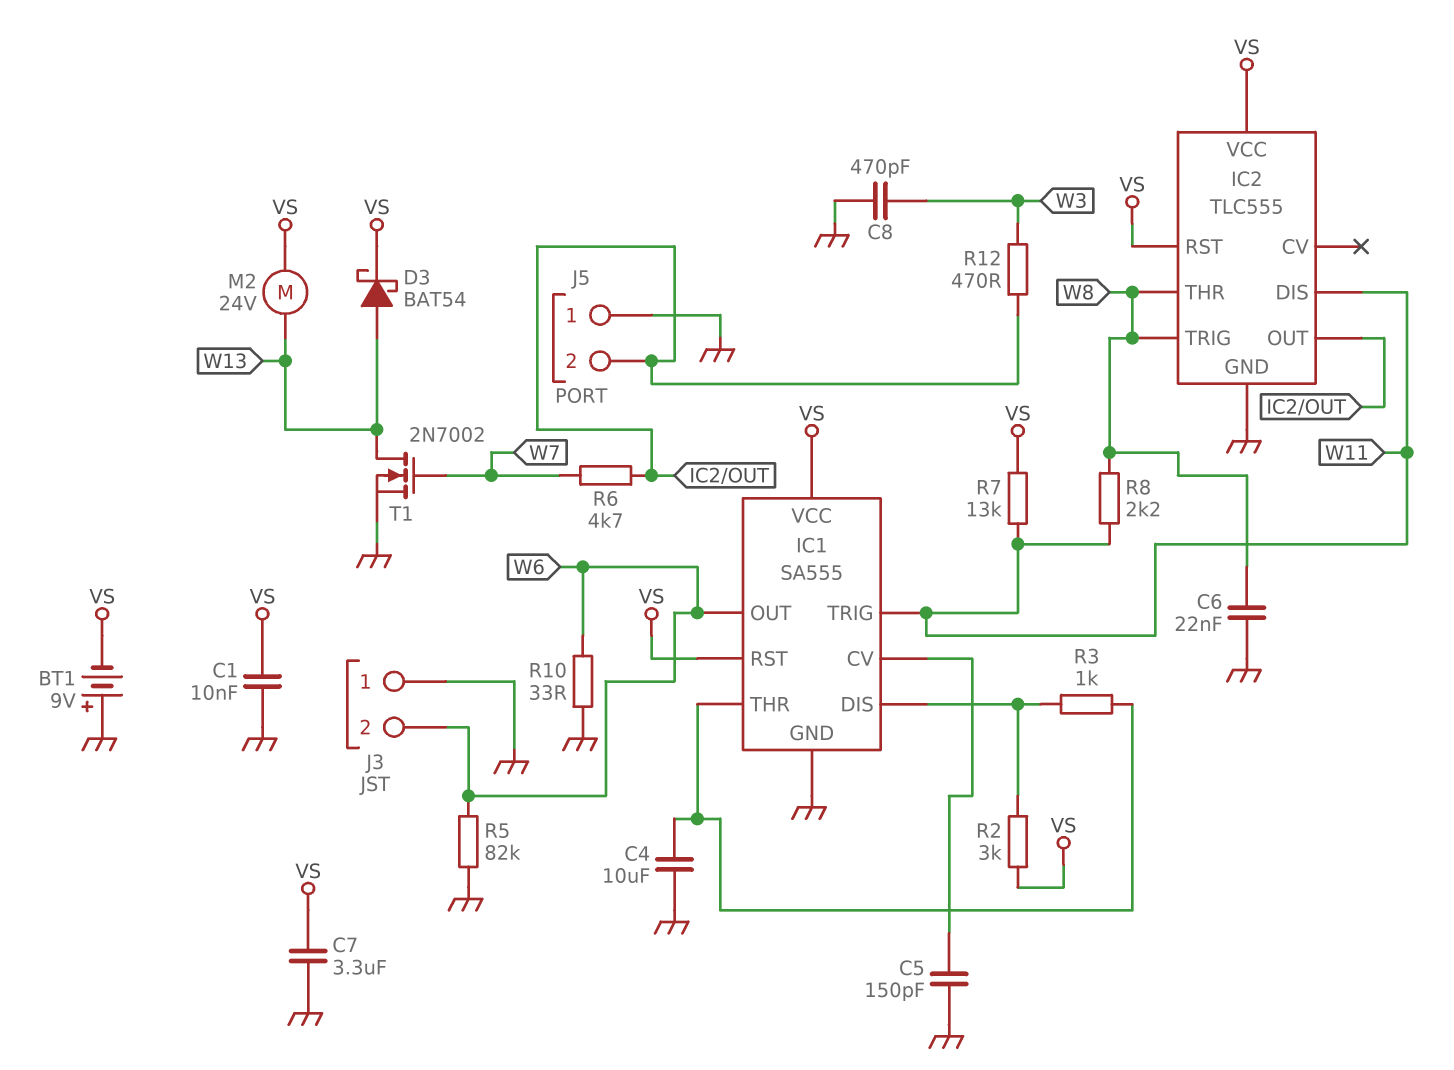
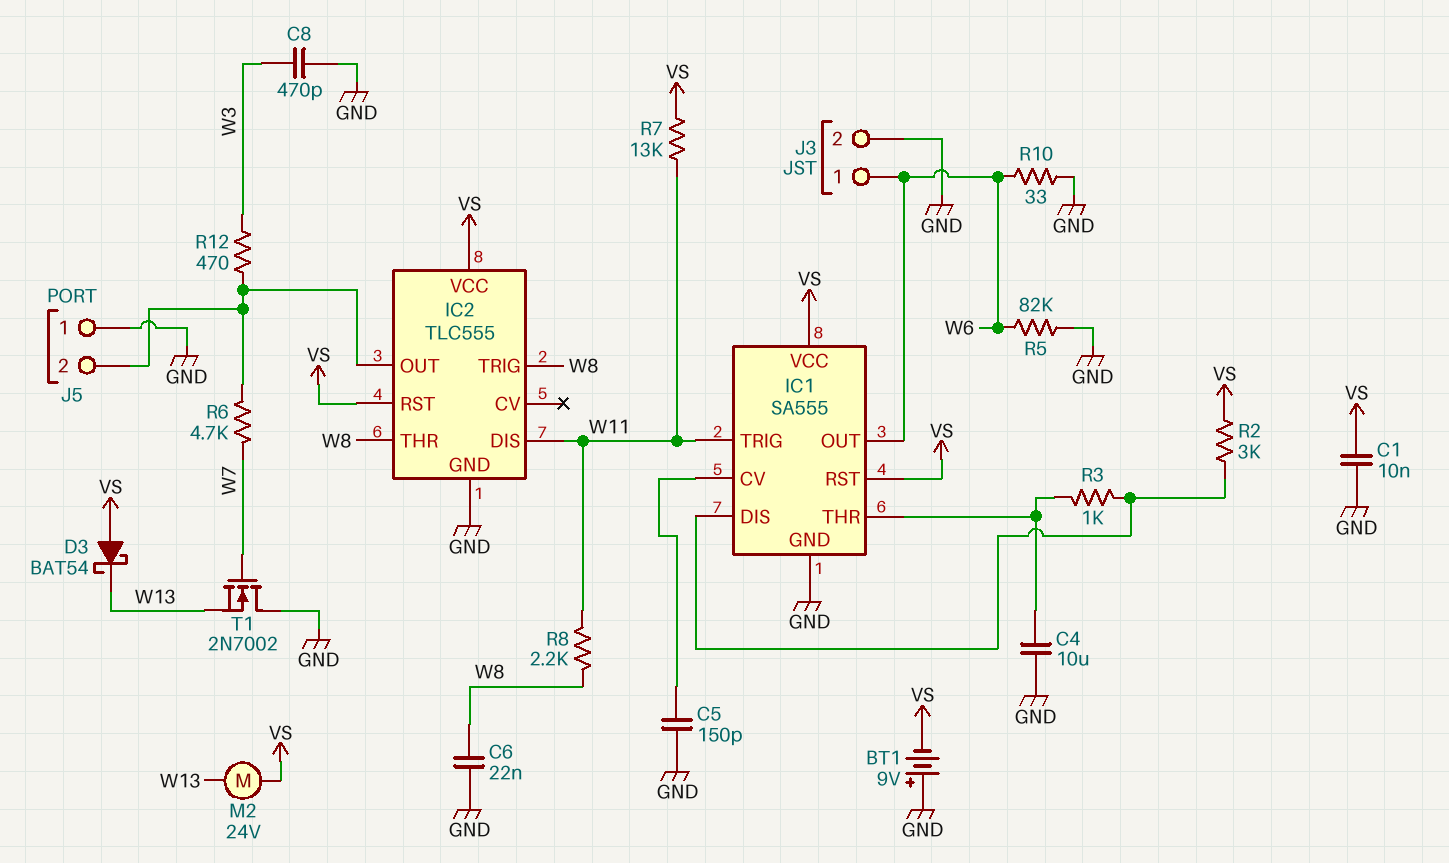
C7: 3.3uF (GND, VS) -> none
D3: schottky BAT54 (A W13, K VS) -> schottky BAT54 (A VS, K W13)
J3 pin 1: GND -> W6
J3 pin 2: W6 -> GND
T1: NMOS 2N7002 (G W7, D W13, S GND) -> NMOS 2N7002 (G W7, D GND, S W13)

